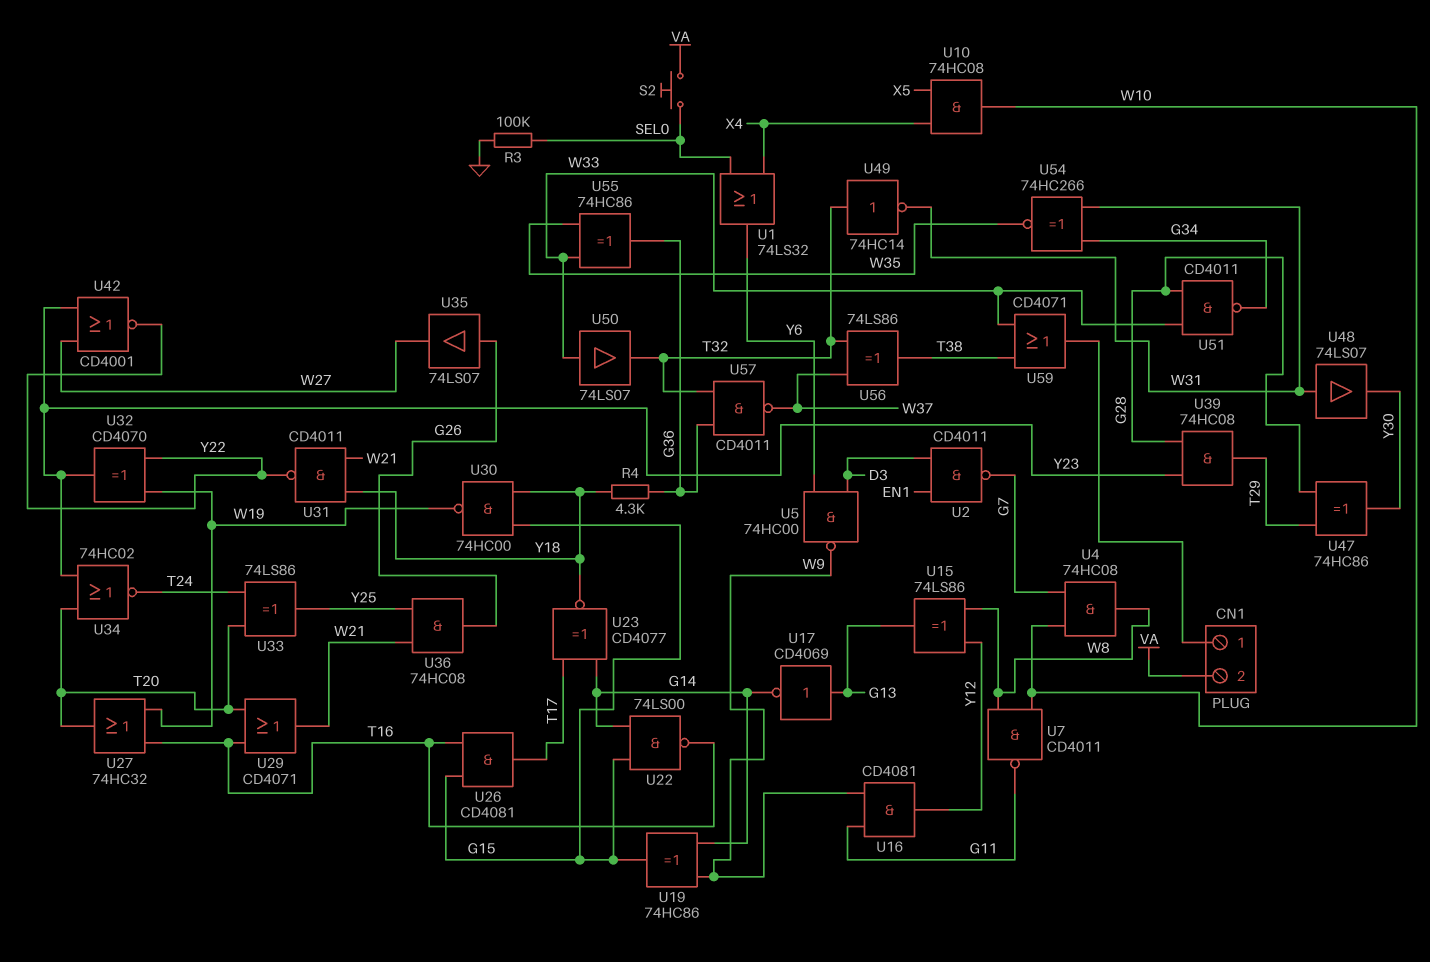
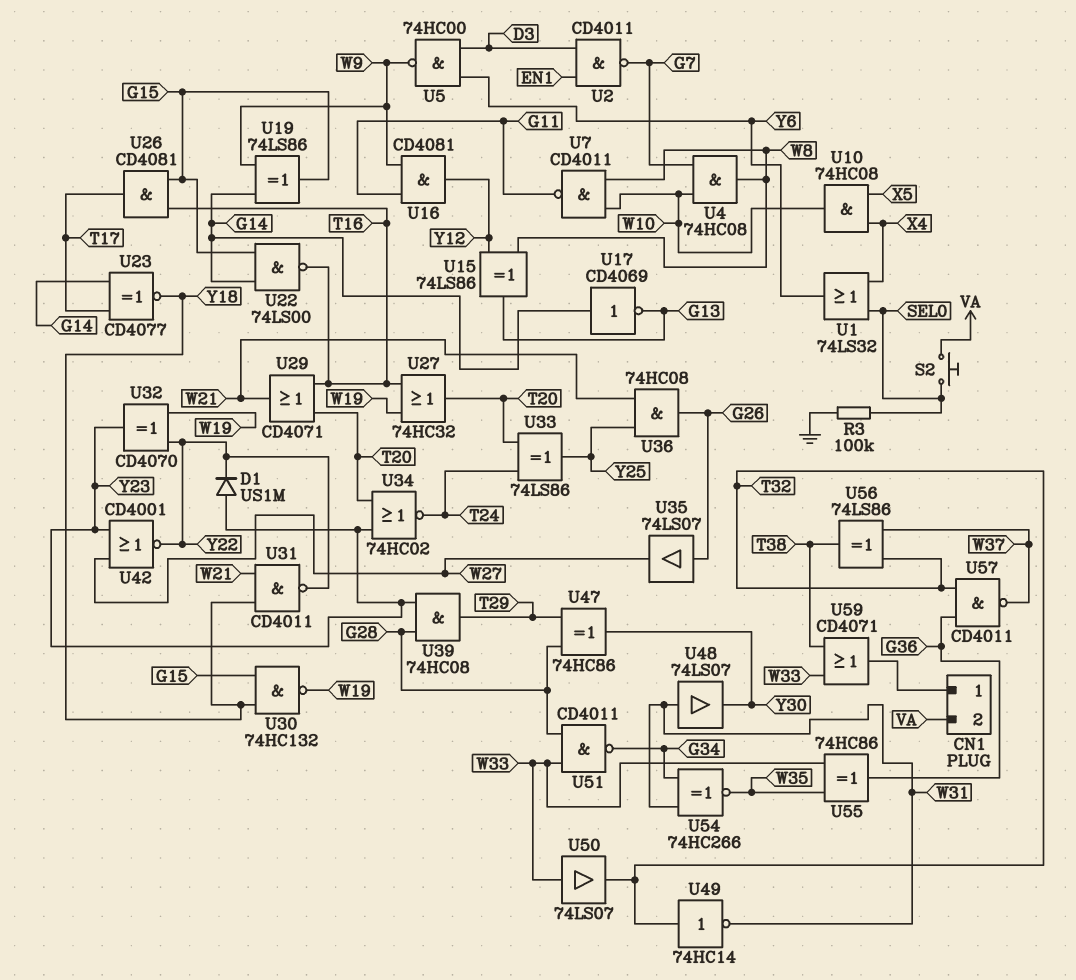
D1: none -> diode US1M (A Y23, K Y22)
R4: 4.3k (G36, Y18) -> none
U17: NOT CD4069 (in G13, out G14) -> NOT CD4069 (in G14, out G13)
U19: XOR 74HC86 (in G14, in W9, out G15) -> XOR 74LS86 (in G14, in W9, out G15)
U30: NAND 74HC00 (in G15, in Y18, out W19) -> NAND 74HC132 (in G15, in Y18, out W19)

